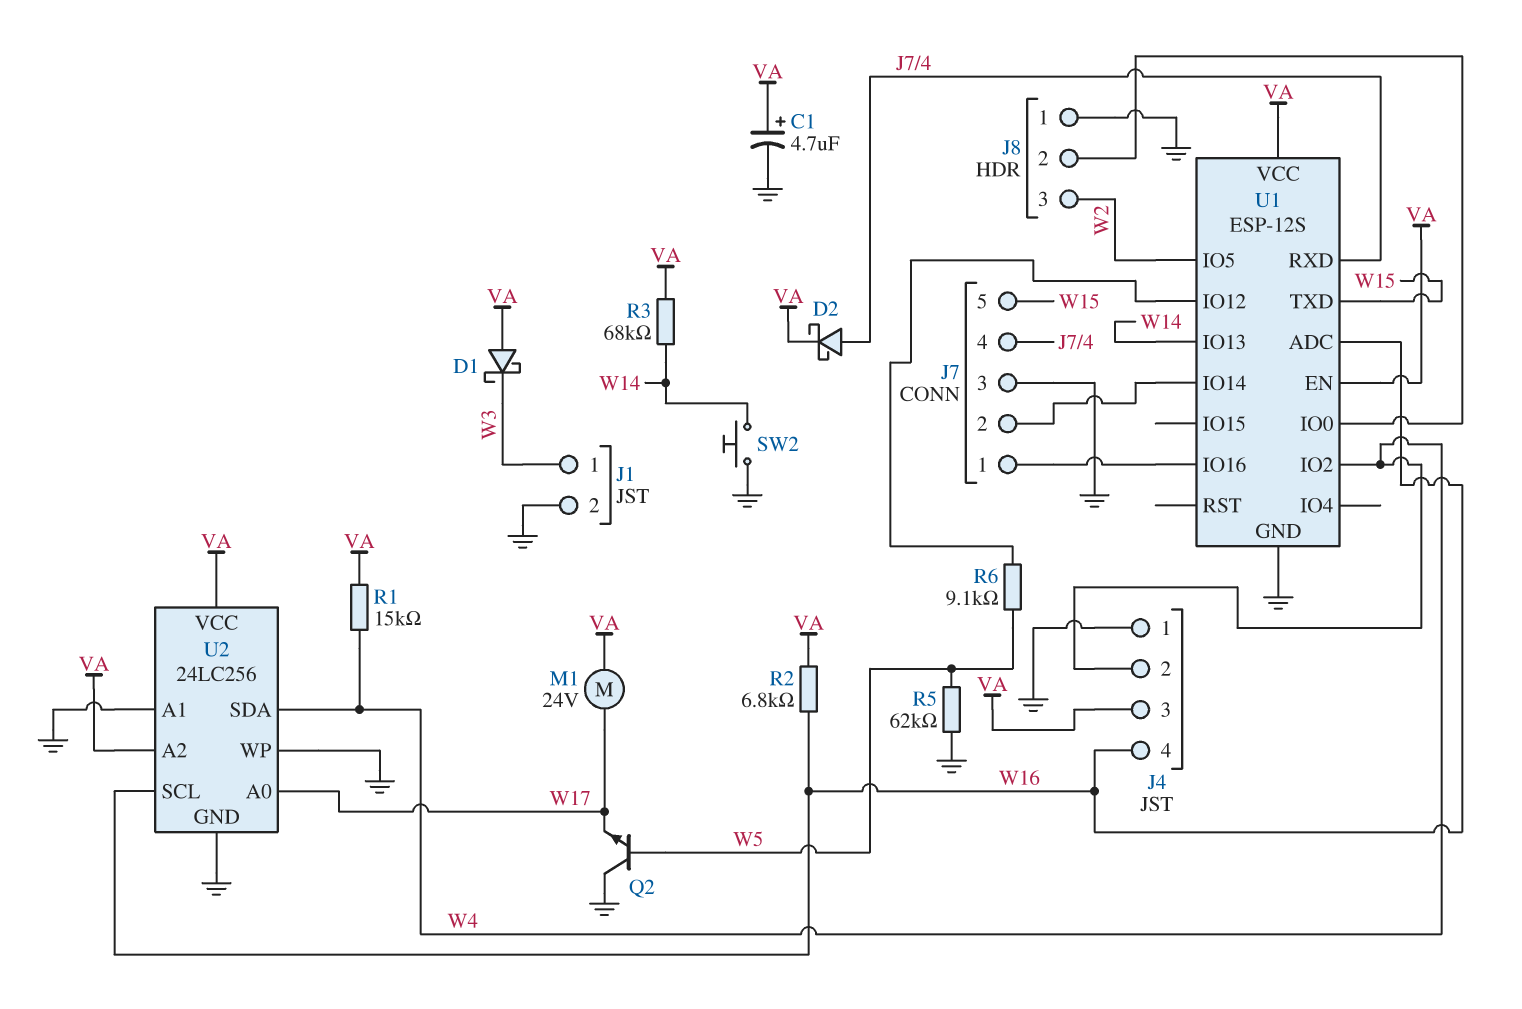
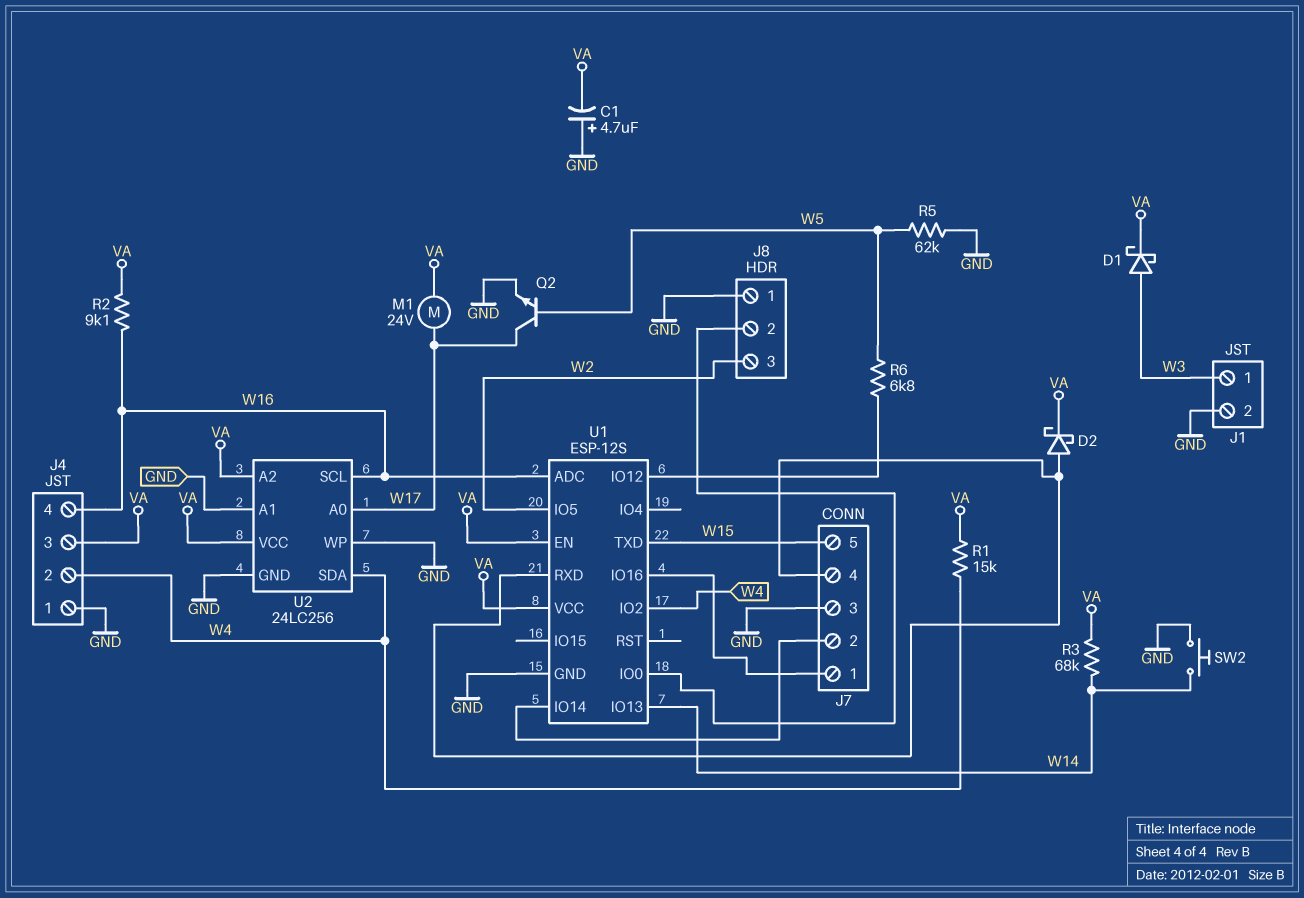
C1: 4.7uF (plus VA, minus GND) -> 4.7uF (plus GND, minus VA)
D1: schottky (A VA, K W3) -> schottky (A W3, K VA)
Q2: NPN (B W5, C GND, E W17) -> NPN (B W5, C W17, E GND)
R2: 6.8k (VA, W16) -> 9.1k (VA, W16)
R6: 9.1k (U1/IO12, W5) -> 6.8k (U1/IO12, W5)

